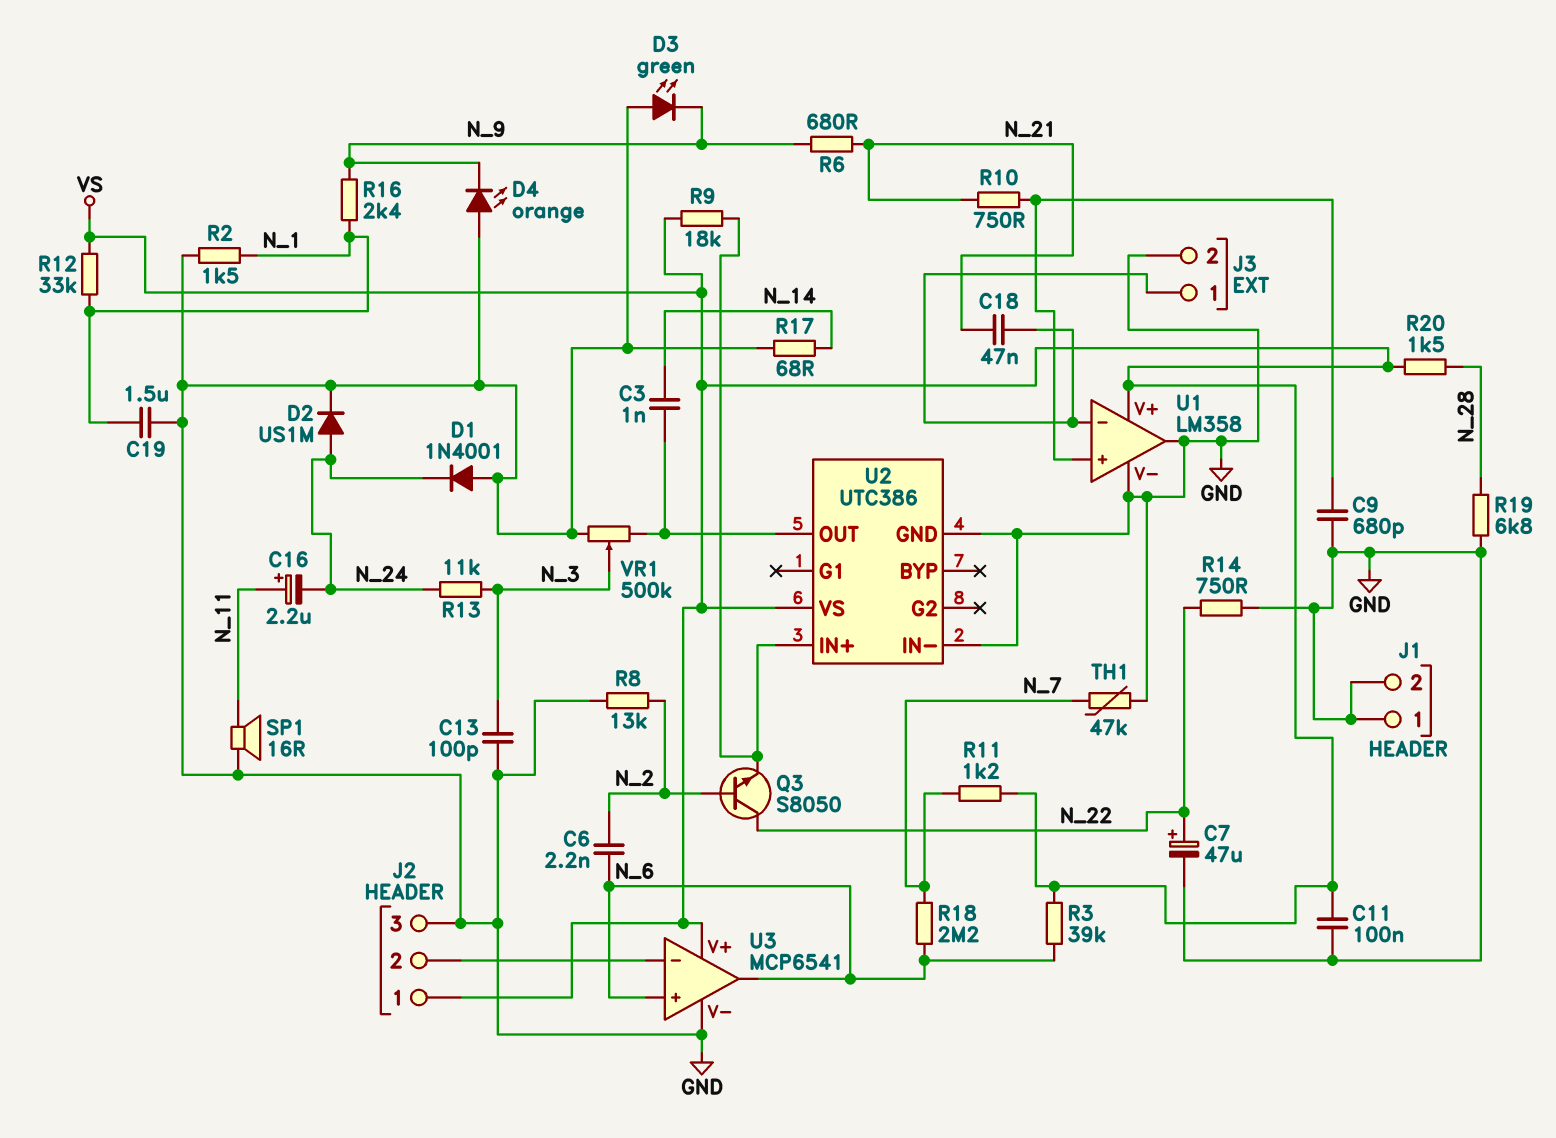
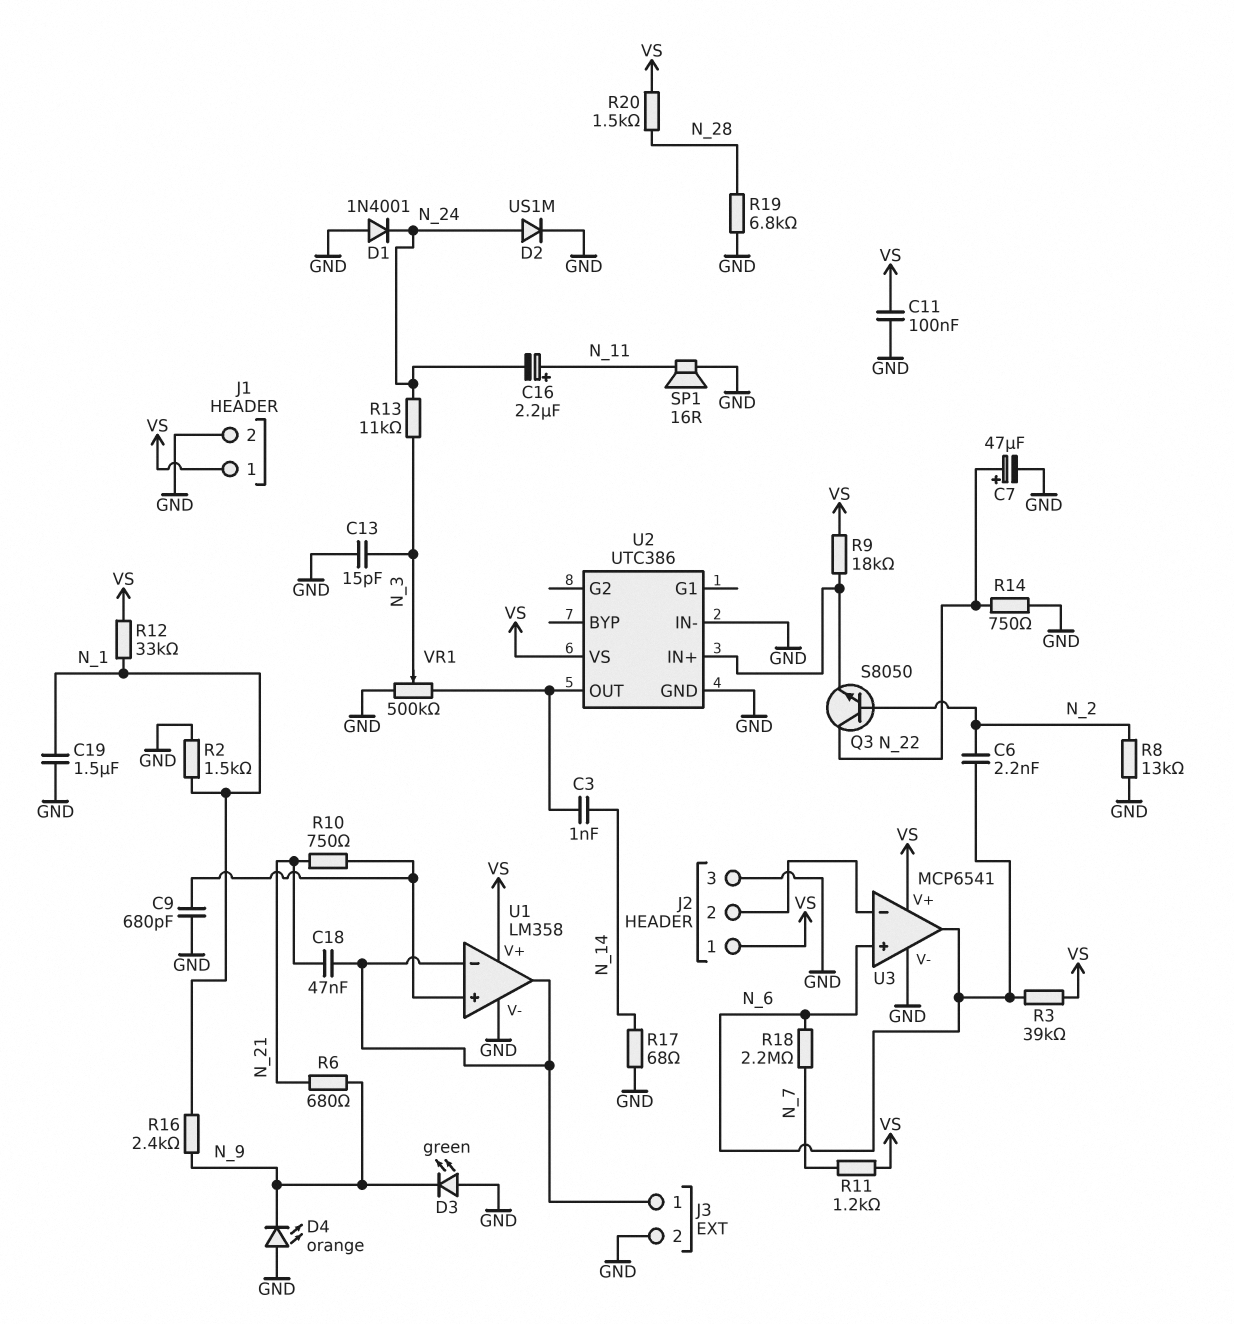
C13: 100pF (GND, N_3) -> 15pF (GND, N_3)
J1 pin 1: GND -> VS
TH1: 47k (GND, N_7) -> none
U1 pin out: GND -> J3/1

